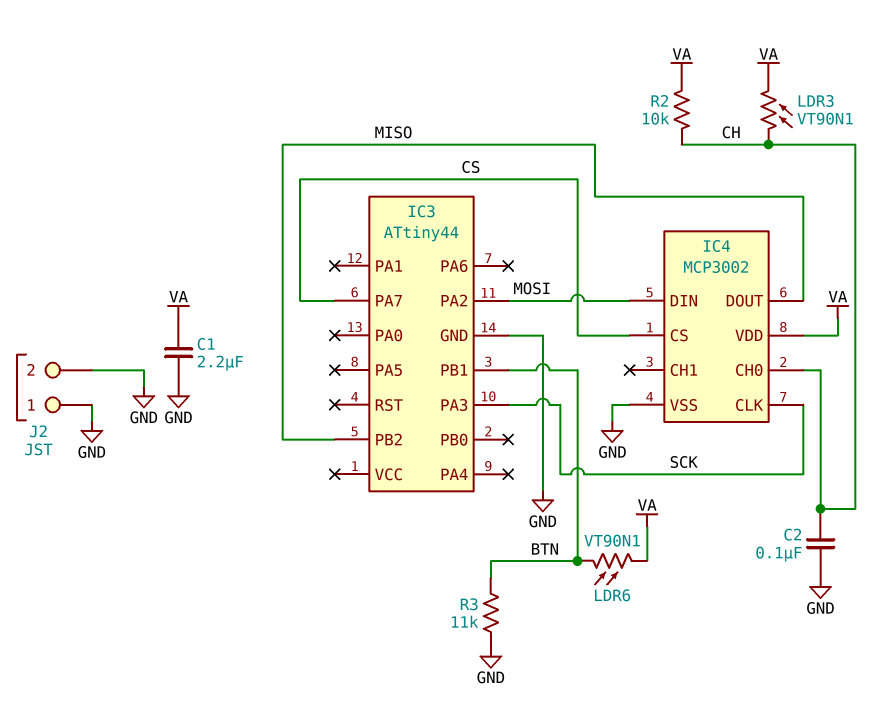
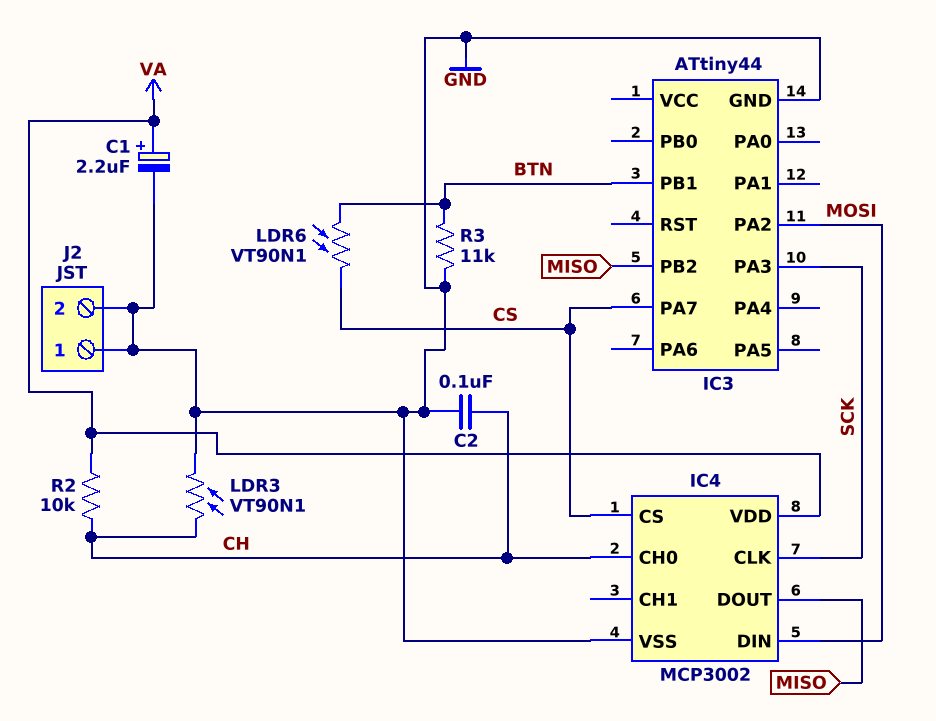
C1: 2.2uF (GND, VA) -> 2.2uF (plus VA, minus GND)
LDR3: VT90N1 (CH, VA) -> VT90N1 (CH, GND)
LDR6: VT90N1 (BTN, VA) -> VT90N1 (BTN, CS)

